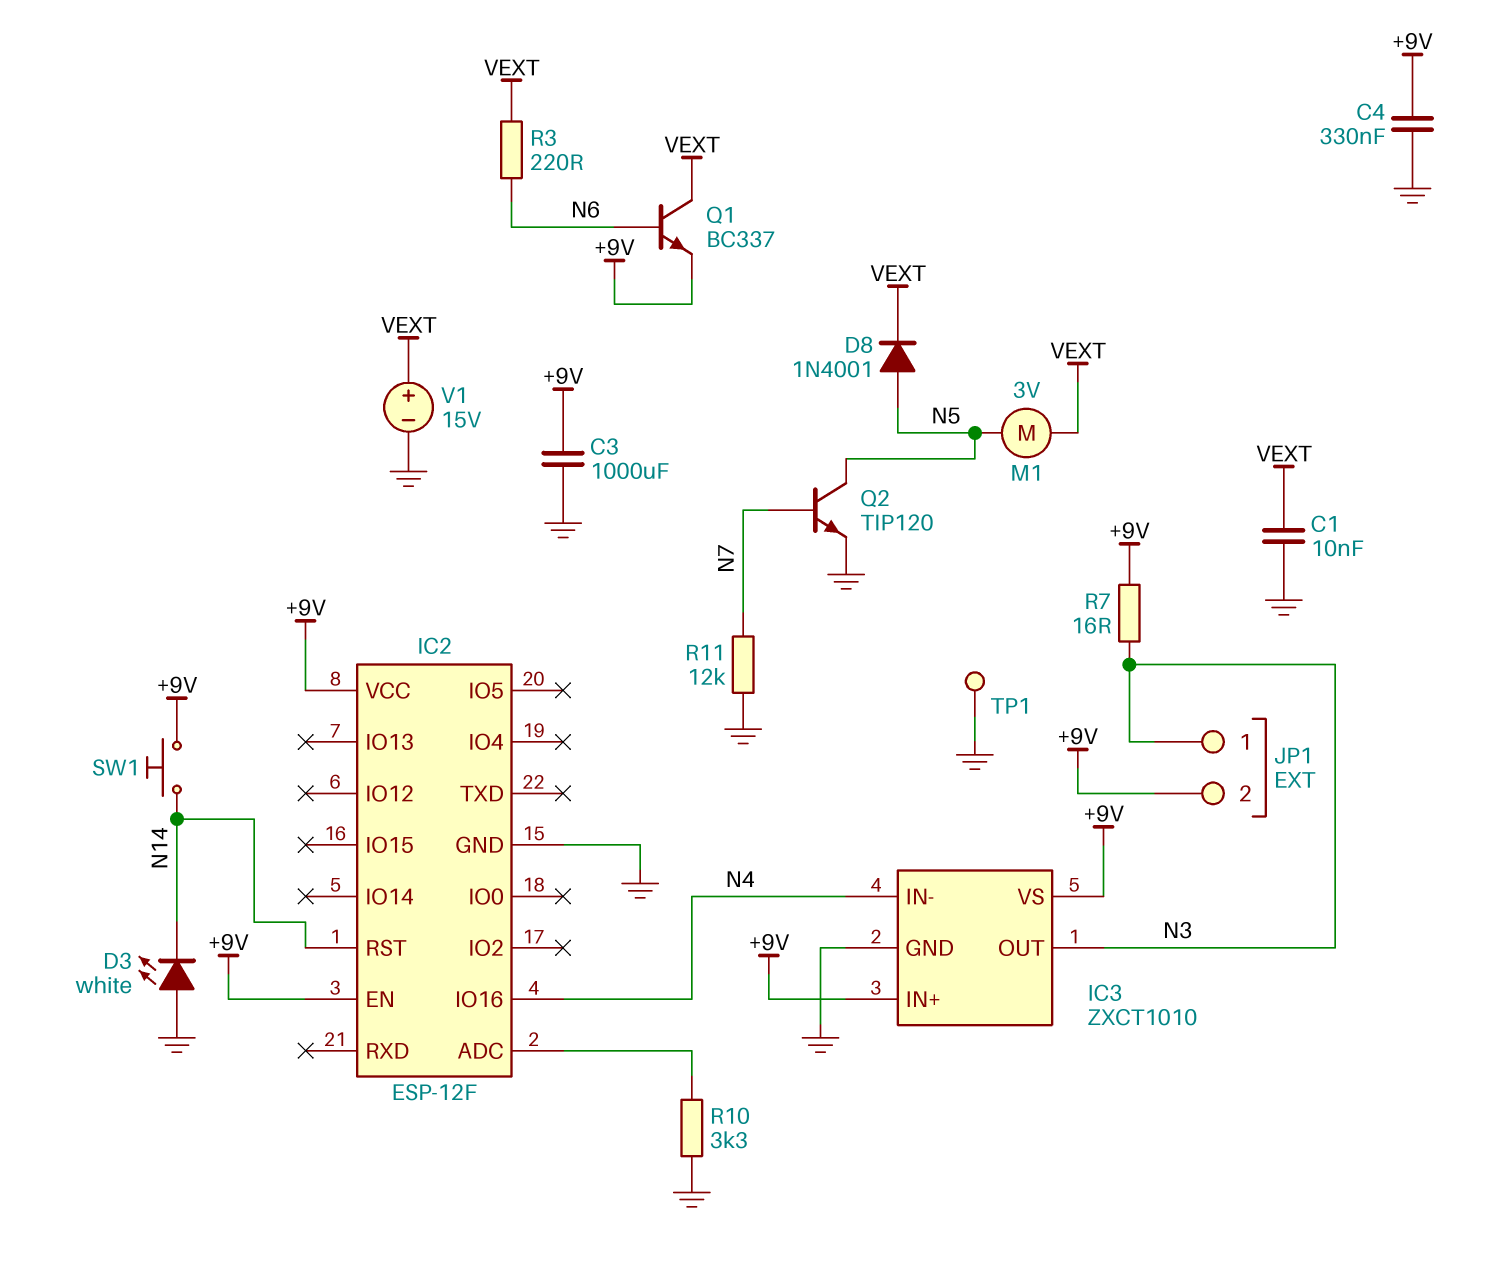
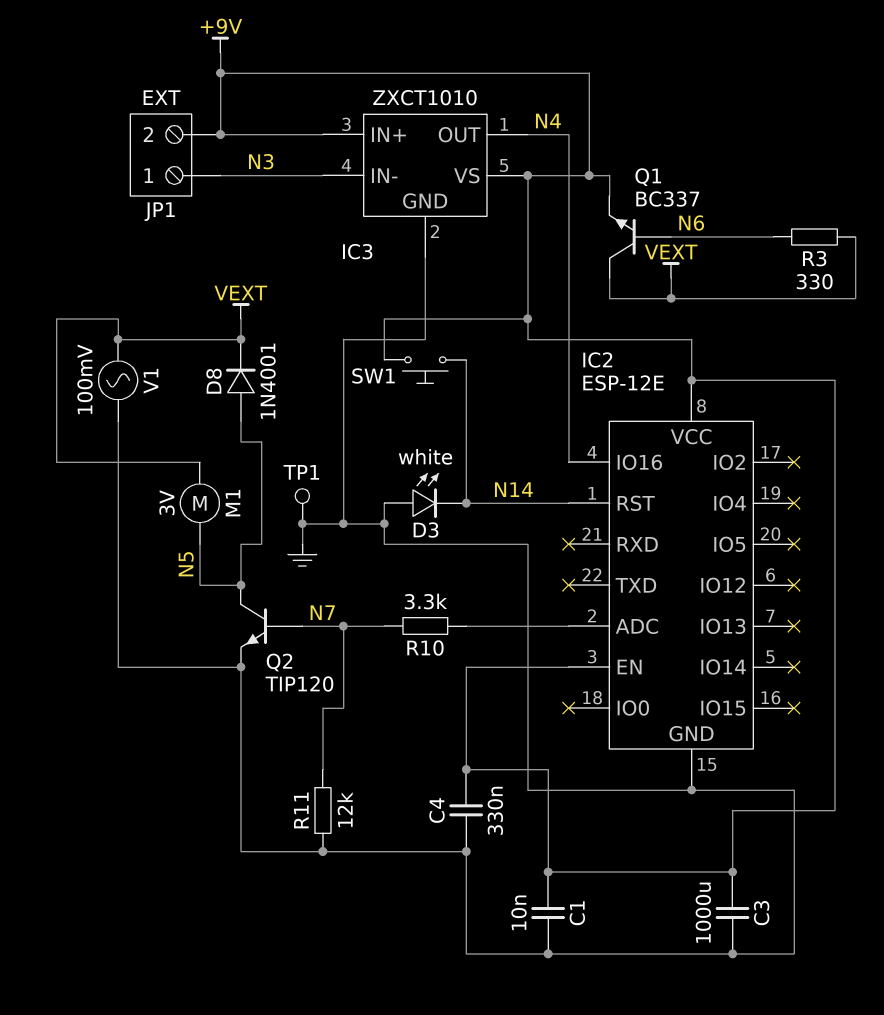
C1: 10nF (GND, VEXT) -> 10nF (+9V, GND)
IC2: ESP-12F -> ESP-12E
IC3 pin IN-: N4 -> N3
IC3 pin OUT: N3 -> N4
R3: 220 (N6, VEXT) -> 330 (N6, VEXT)
R7: 16 (+9V, N3) -> none
R10: 3.3k (GND, IC2/ADC) -> 3.3k (IC2/ADC, N7)
V1: 15V (plus VEXT, minus GND) -> AC 100mV (GND, VEXT)

